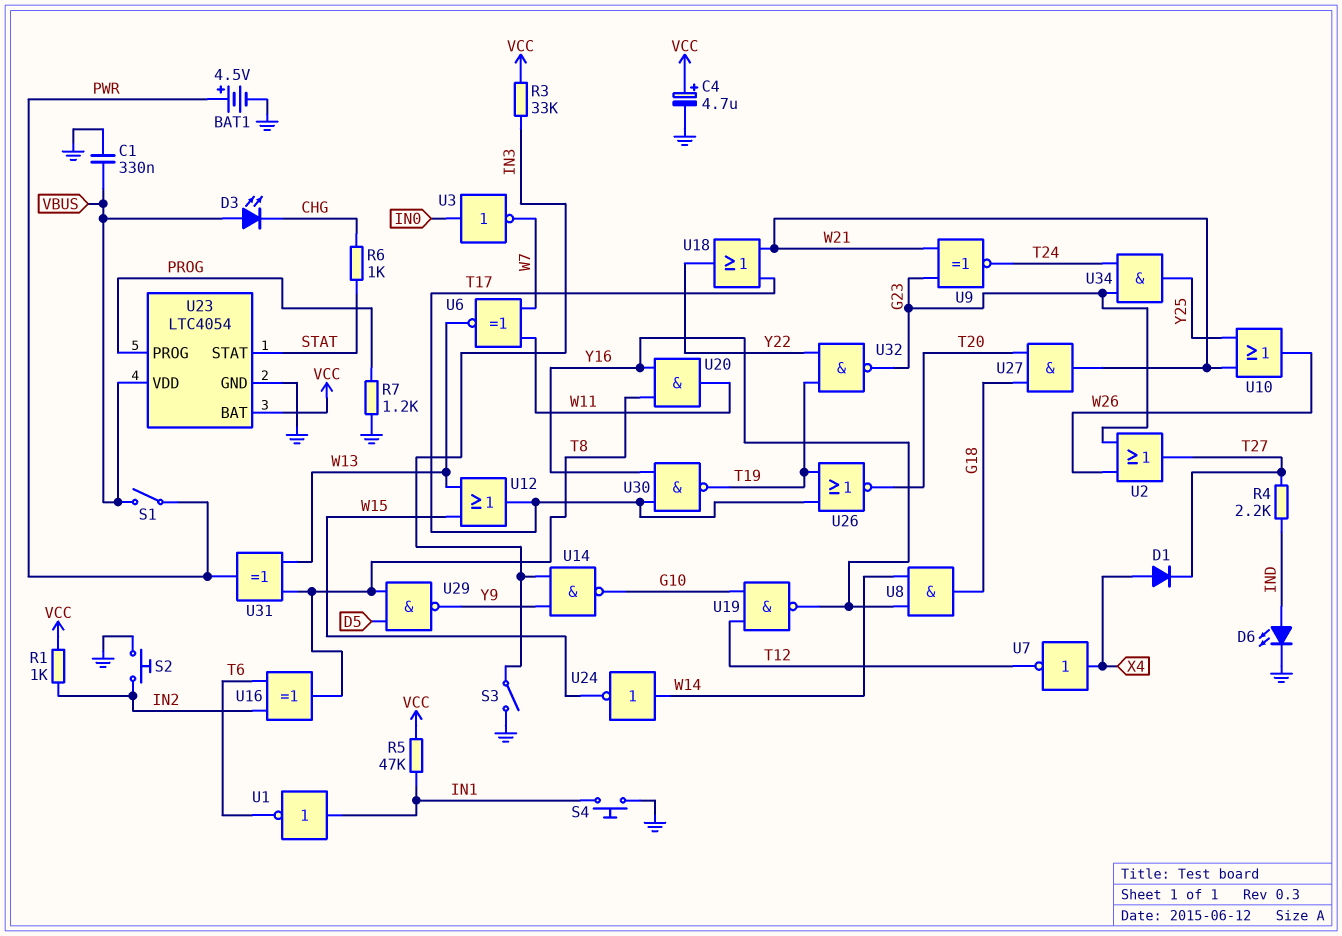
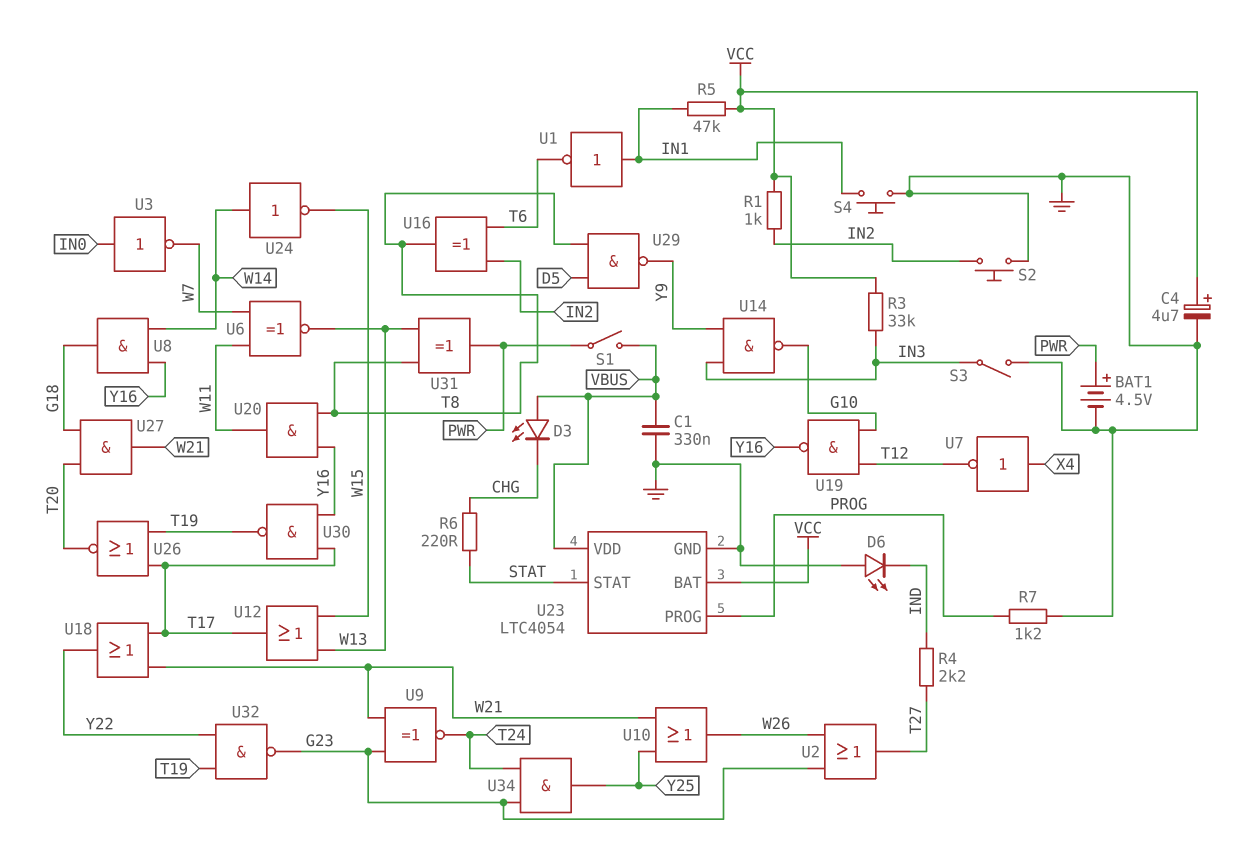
D1: diode (A X4, K T27) -> none
D6: LED (A IND, K GND) -> LED (A GND, K IND)
R6: 1k (CHG, STAT) -> 220 (CHG, STAT)

